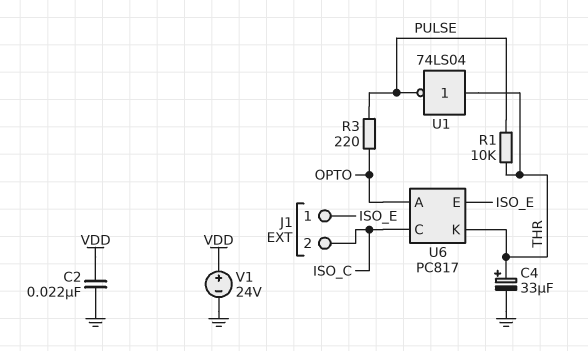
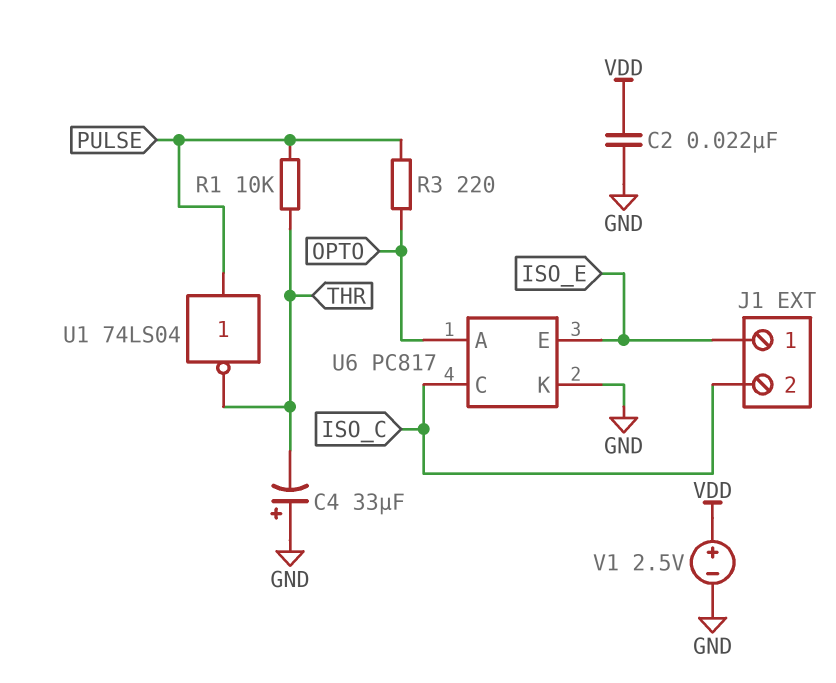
C4: 33uF (plus THR, minus GND) -> 33uF (plus GND, minus THR)
U1: NOT 74LS04 (in THR, out PULSE) -> NOT 74LS04 (in PULSE, out THR)
U6 pin K: THR -> GND
V1: 24V (plus VDD, minus GND) -> 2.5V (plus VDD, minus GND)

